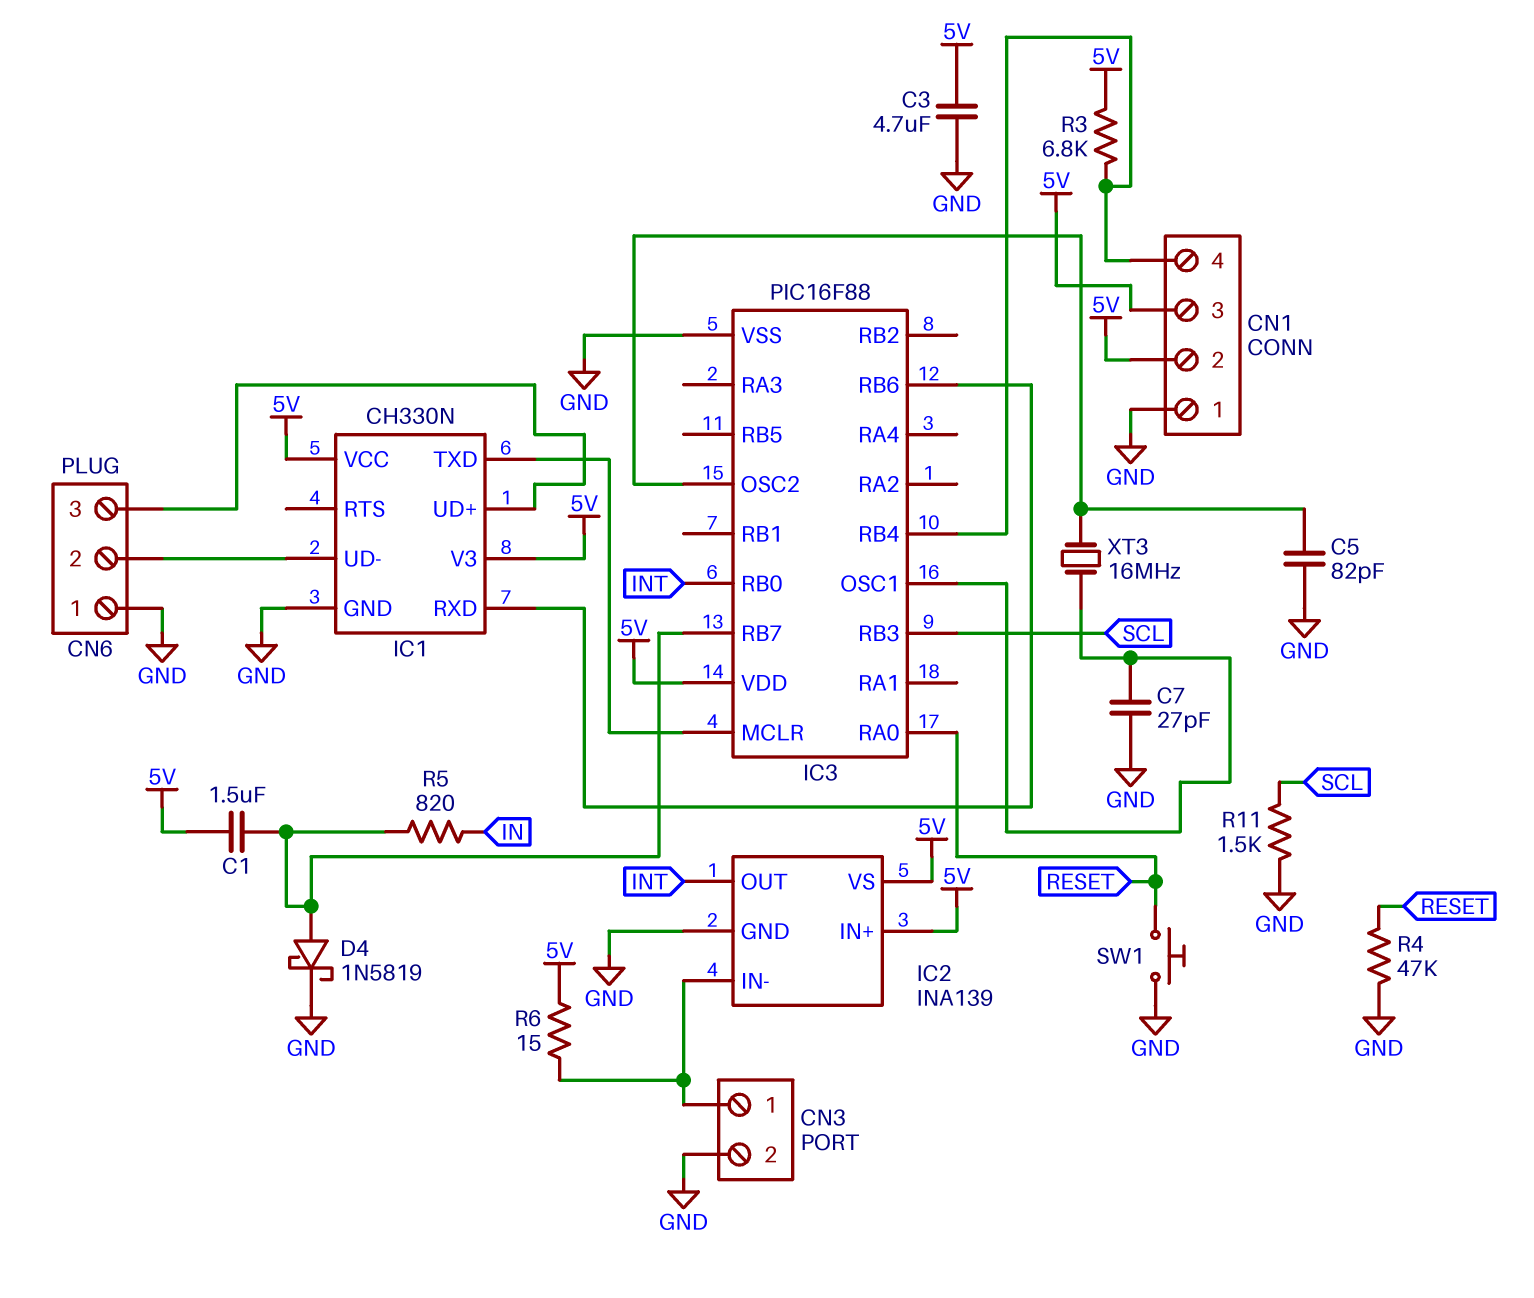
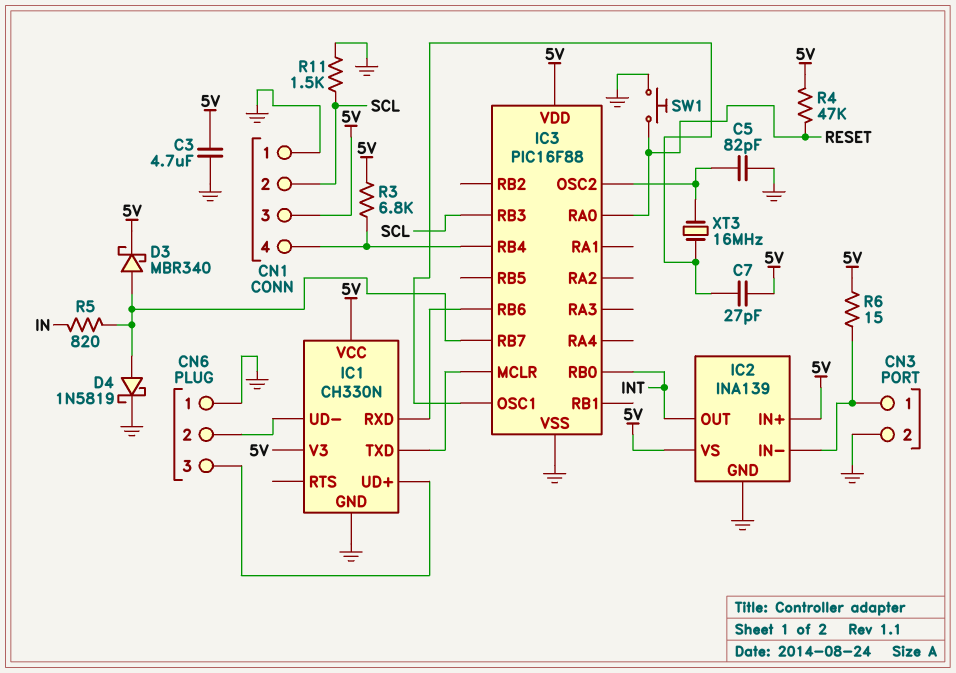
C1: 1.5uF (5V, IC3/RB7) -> none
C7: 27pF (GND, IC3/OSC1) -> 27pF (5V, IC3/OSC1)
CN1 pin 2: 5V -> SCL
D3: none -> schottky MBR340 (A IC3/RB7, K 5V)
R4: 47k (GND, RESET) -> 47k (5V, RESET)

